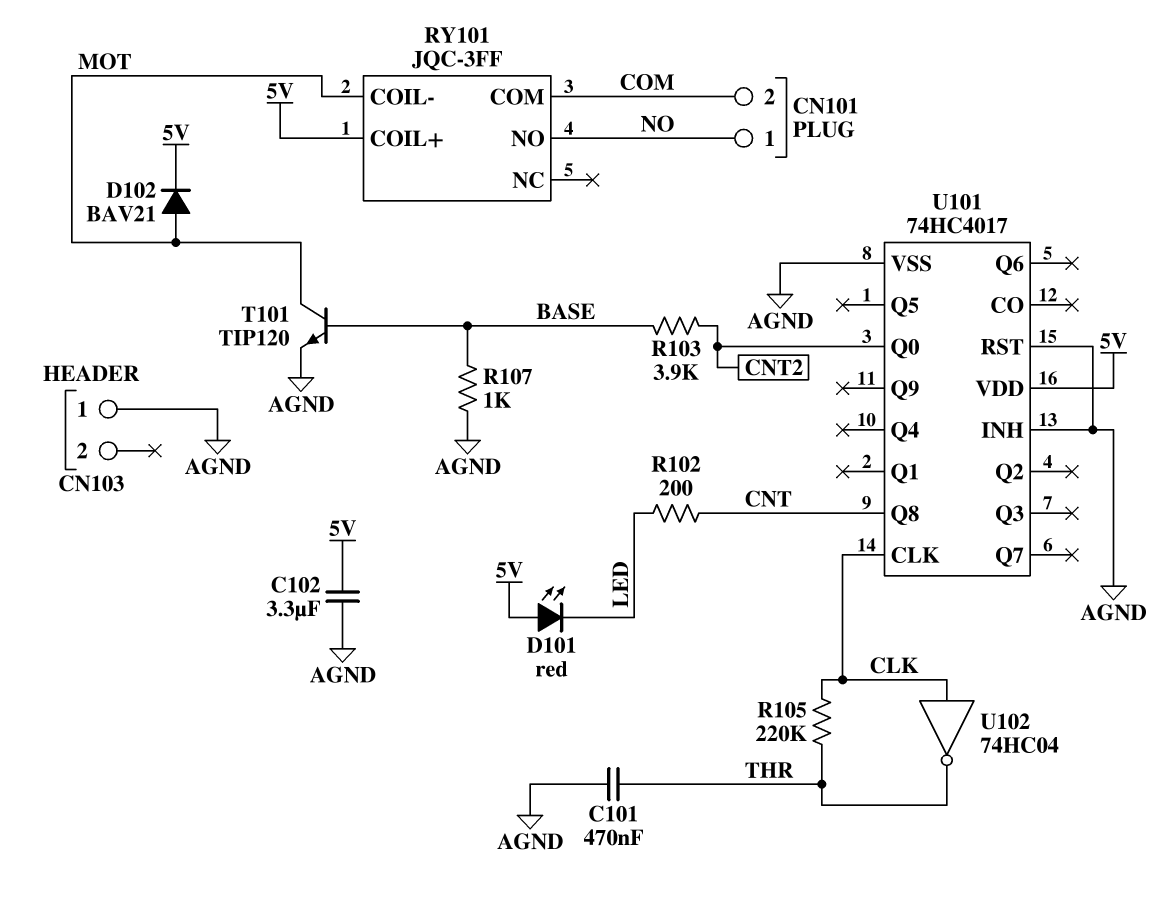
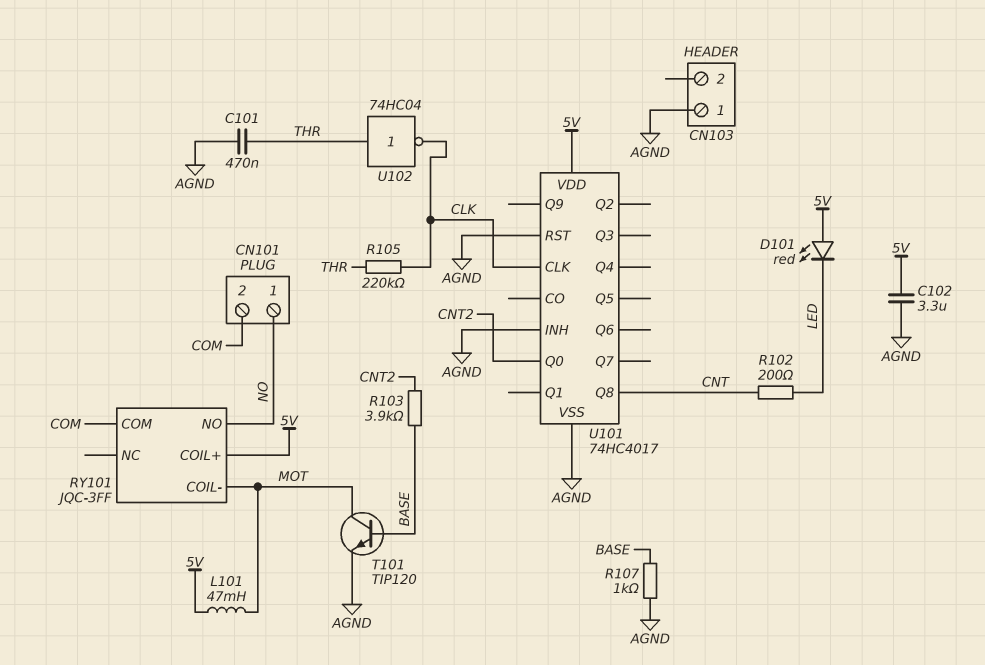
D102: diode BAV21 (A MOT, K 5V) -> none
L101: none -> 47mH (5V, MOT)
U102: NOT 74HC04 (in CLK, out THR) -> NOT 74HC04 (in THR, out CLK)

